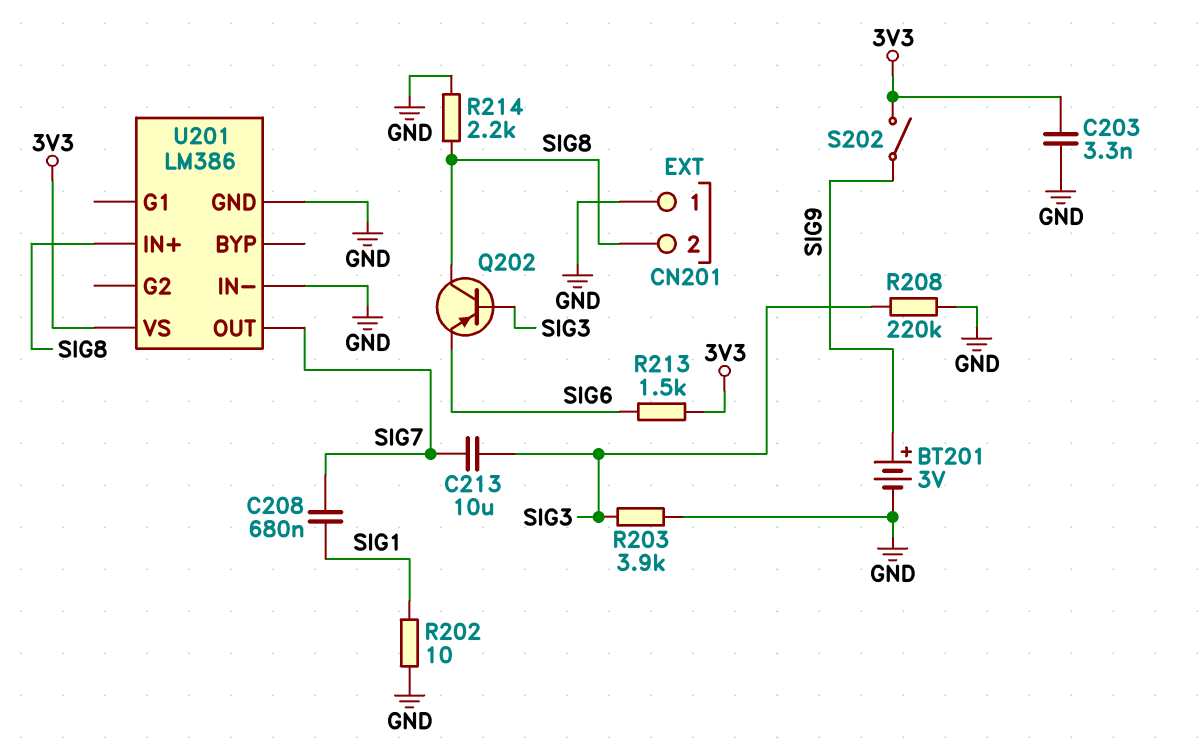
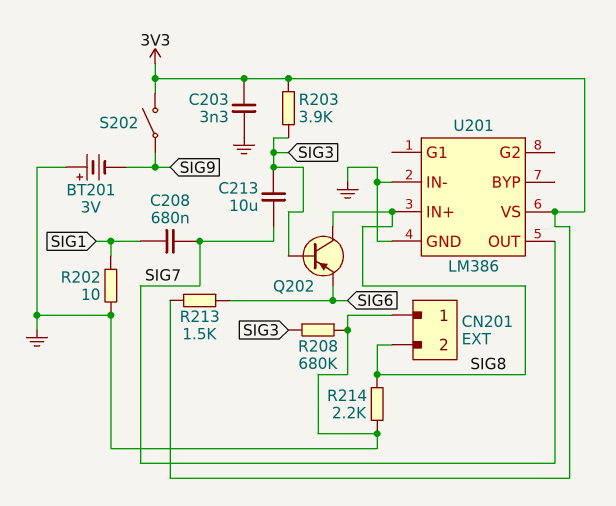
BT201: 3V (plus SIG9, minus GND) -> 3V (plus GND, minus SIG9)
R203: 3.9k (GND, SIG3) -> 3.9k (3V3, SIG3)
R208: 220k (GND, SIG3) -> 680k (GND, SIG3)

